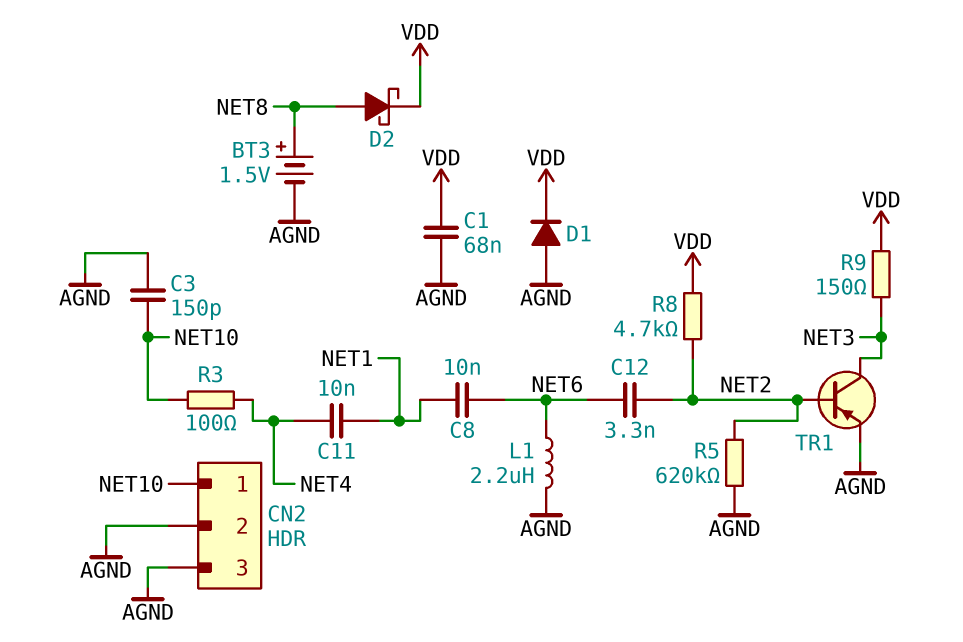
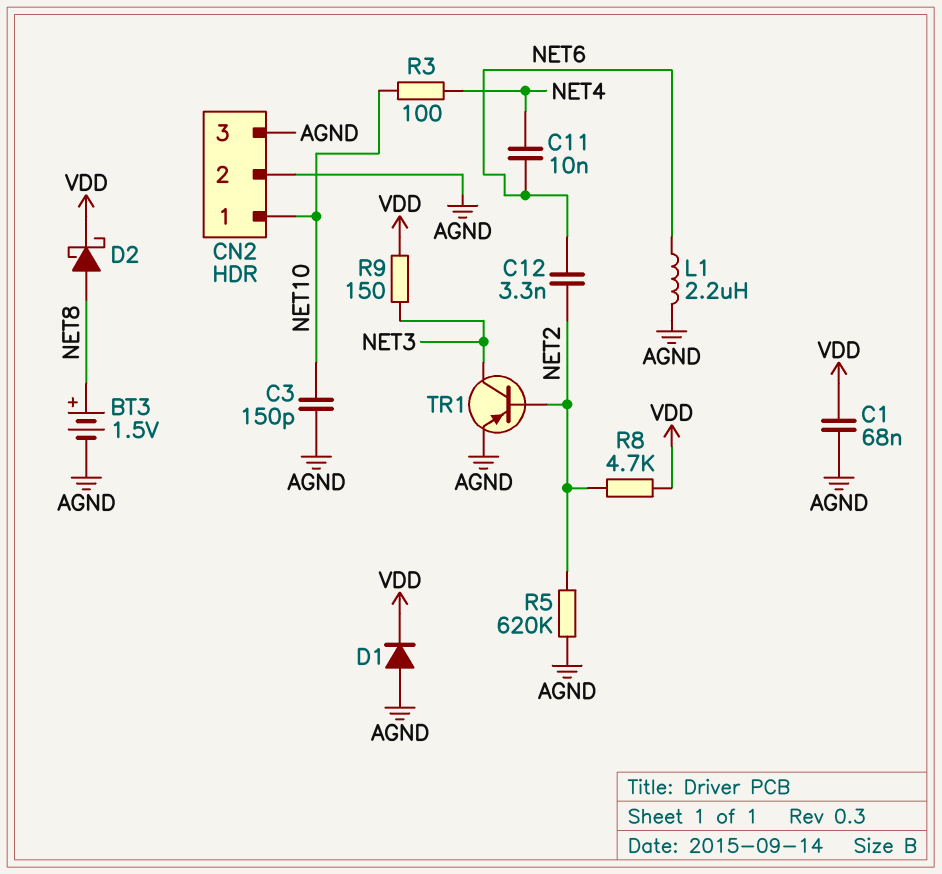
C8: 10nF (NET1, NET6) -> none
C11: 10nF (NET1, NET4) -> 10nF (NET4, NET6)

